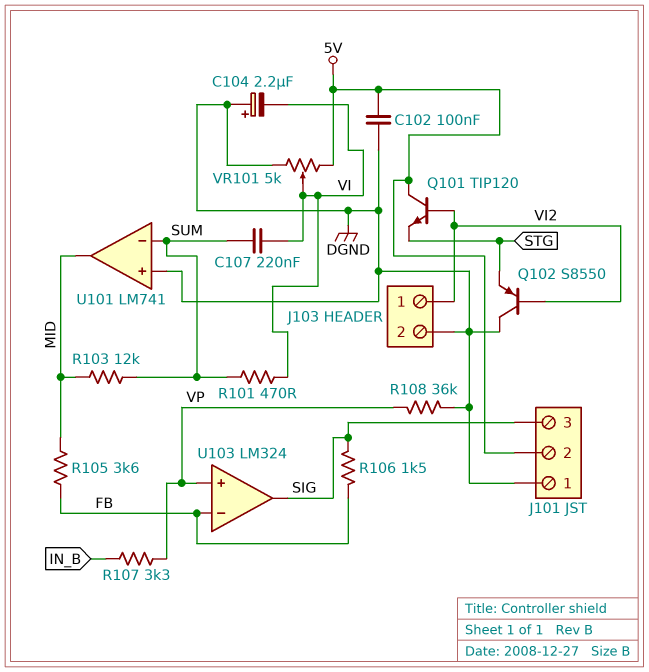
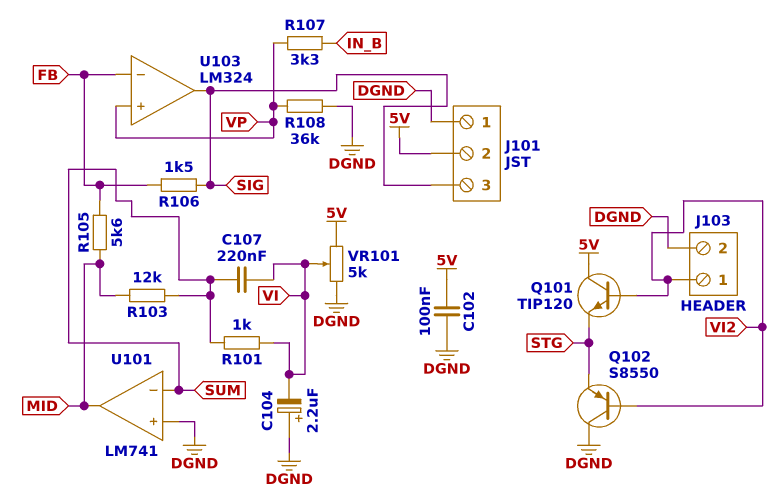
R101: 470 (SUM, VI) -> 1k (SUM, VI)
R105: 3.6k (FB, MID) -> 5.6k (FB, MID)

